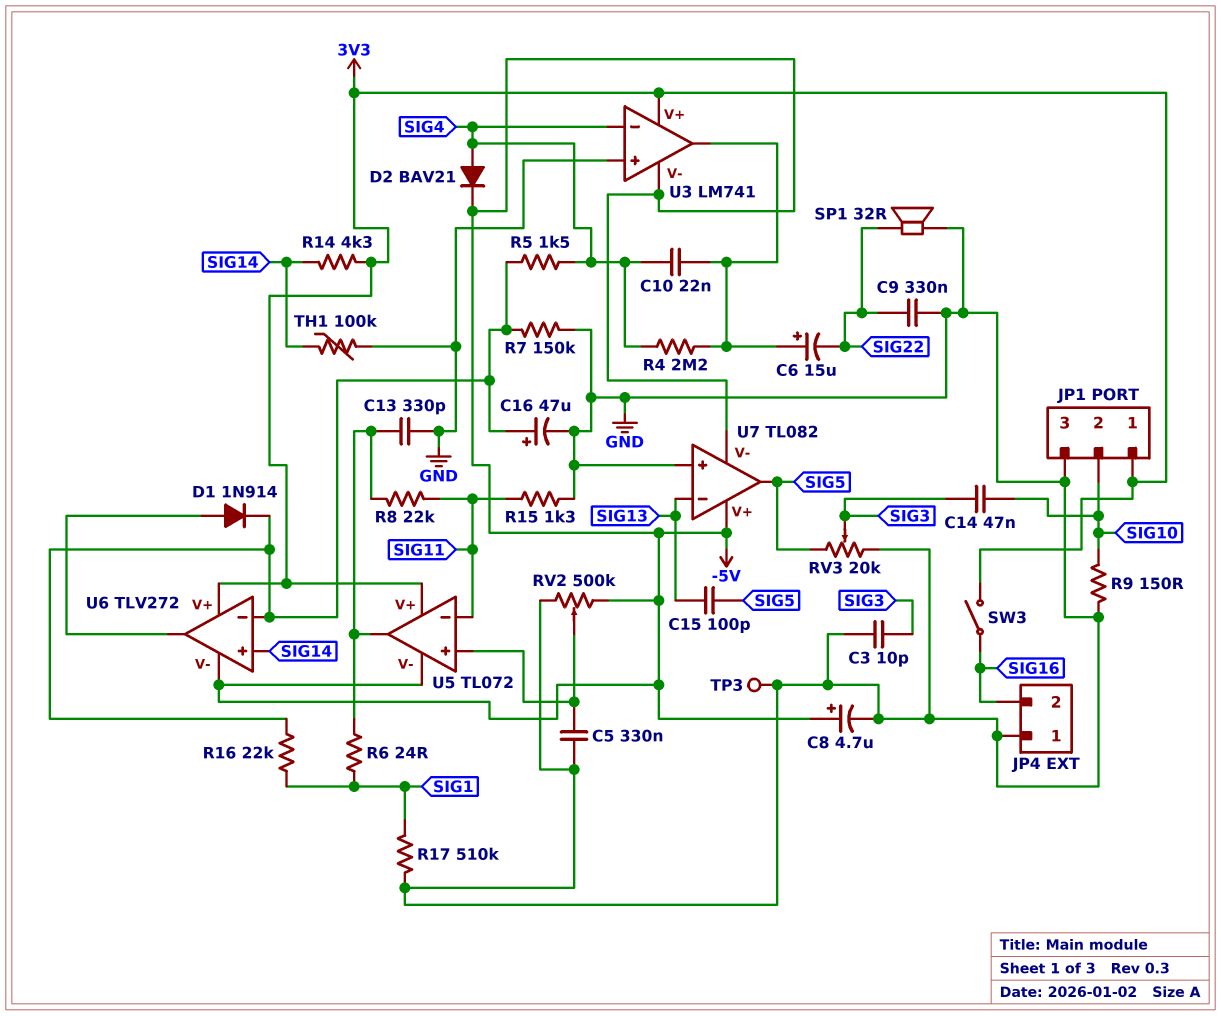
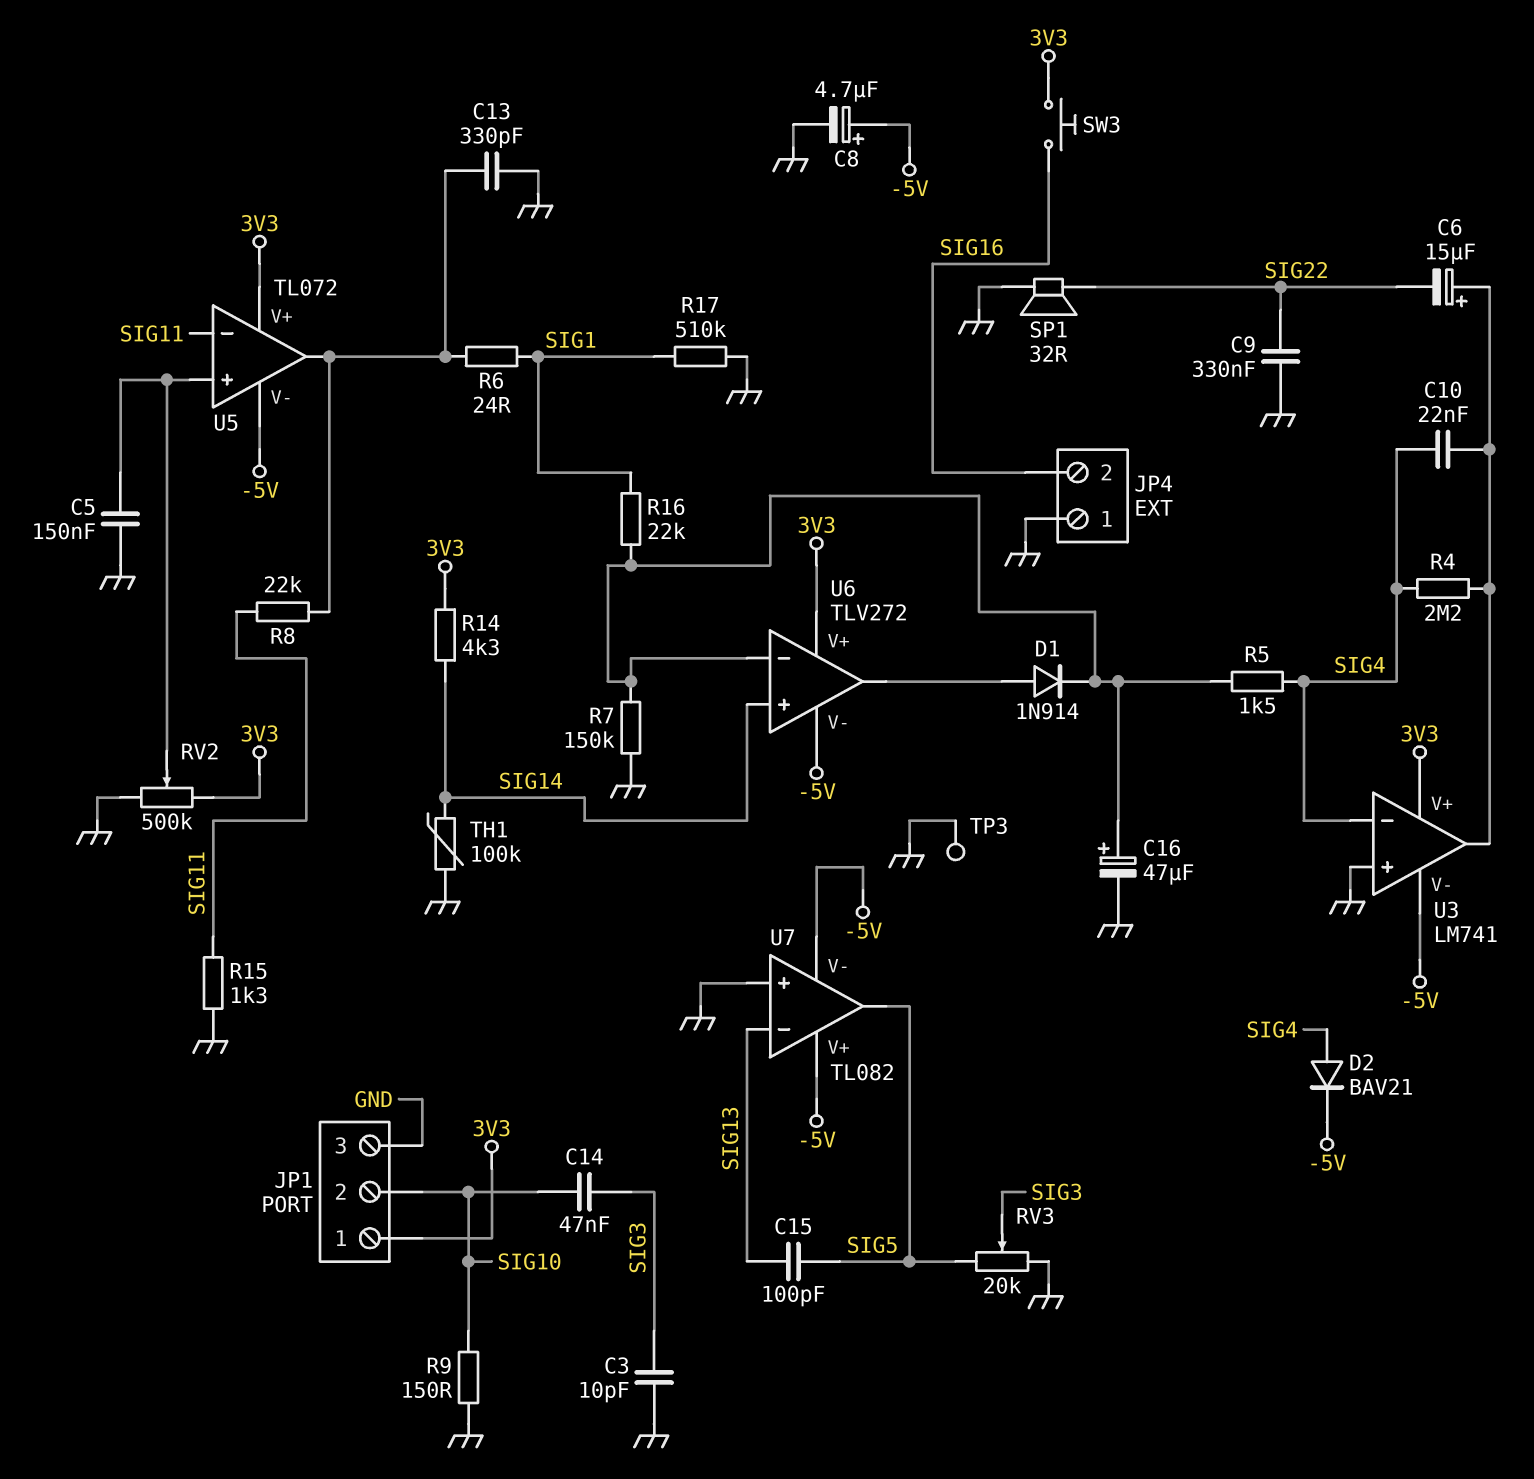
C5: 330nF (GND, U5/in+) -> 150nF (GND, U5/in+)
RV2: 500k (-5V, GND, wiper U5/in+) -> 500k (3V3, GND, wiper U5/in+)
SW3: switch (3V3, SIG16) -> button (3V3, SIG16)

